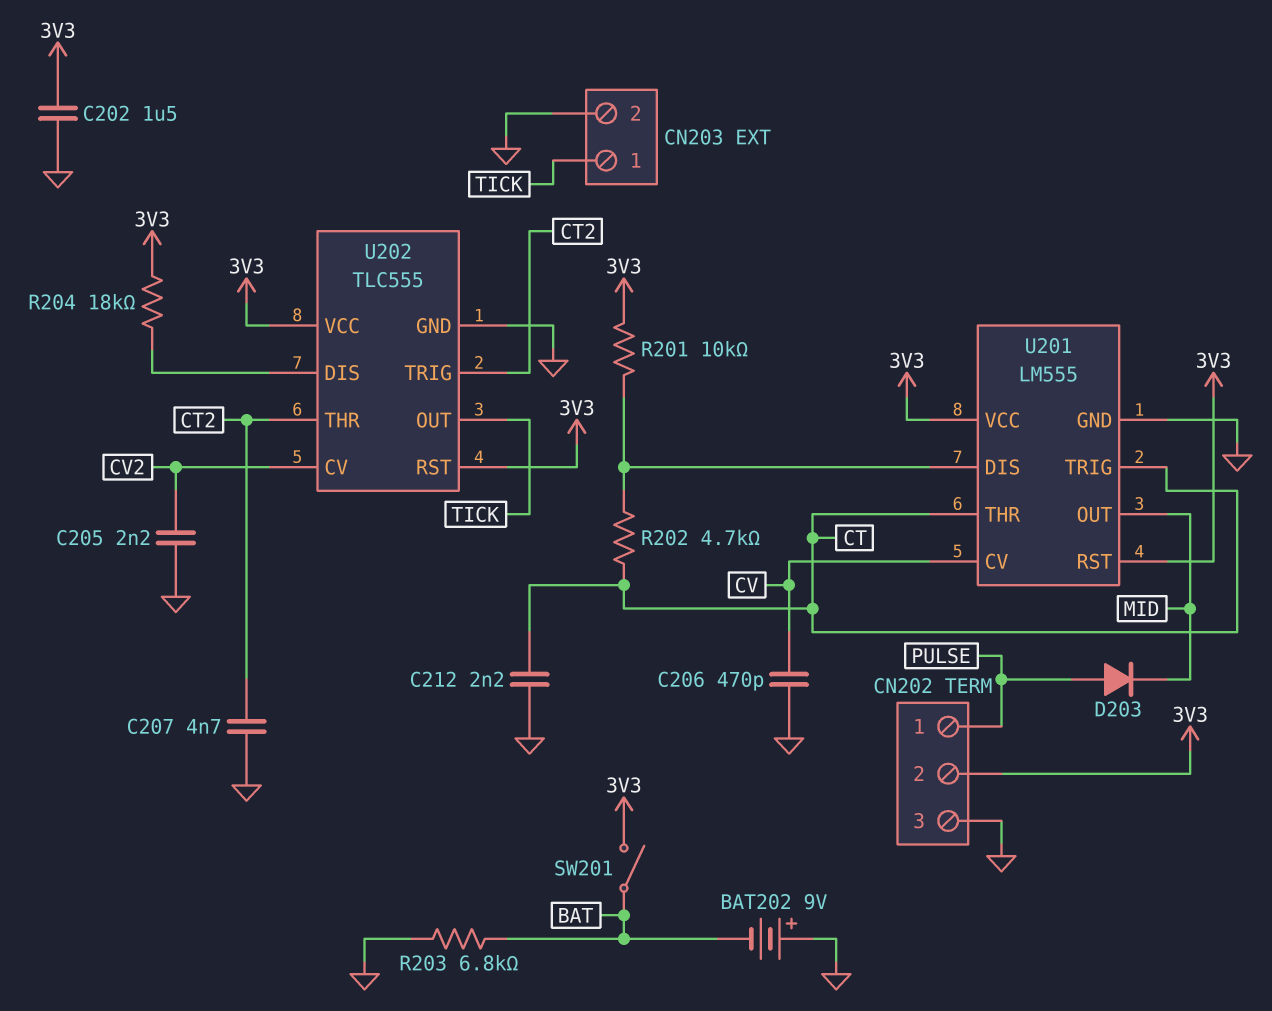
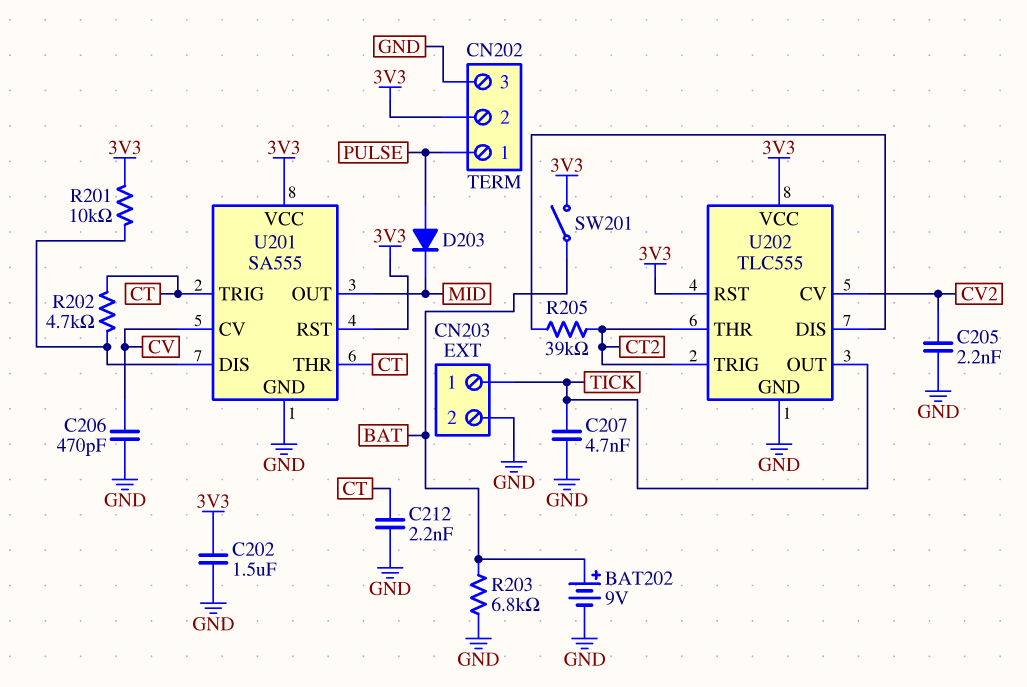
BAT202: 9V (plus GND, minus BAT) -> 9V (plus BAT, minus GND)
C207: 4.7nF (CT2, GND) -> 4.7nF (GND, TICK)
R204: 18k (3V3, U202/DIS) -> none
R205: none -> 39k (CT2, U202/DIS)
U201: LM555 -> SA555

